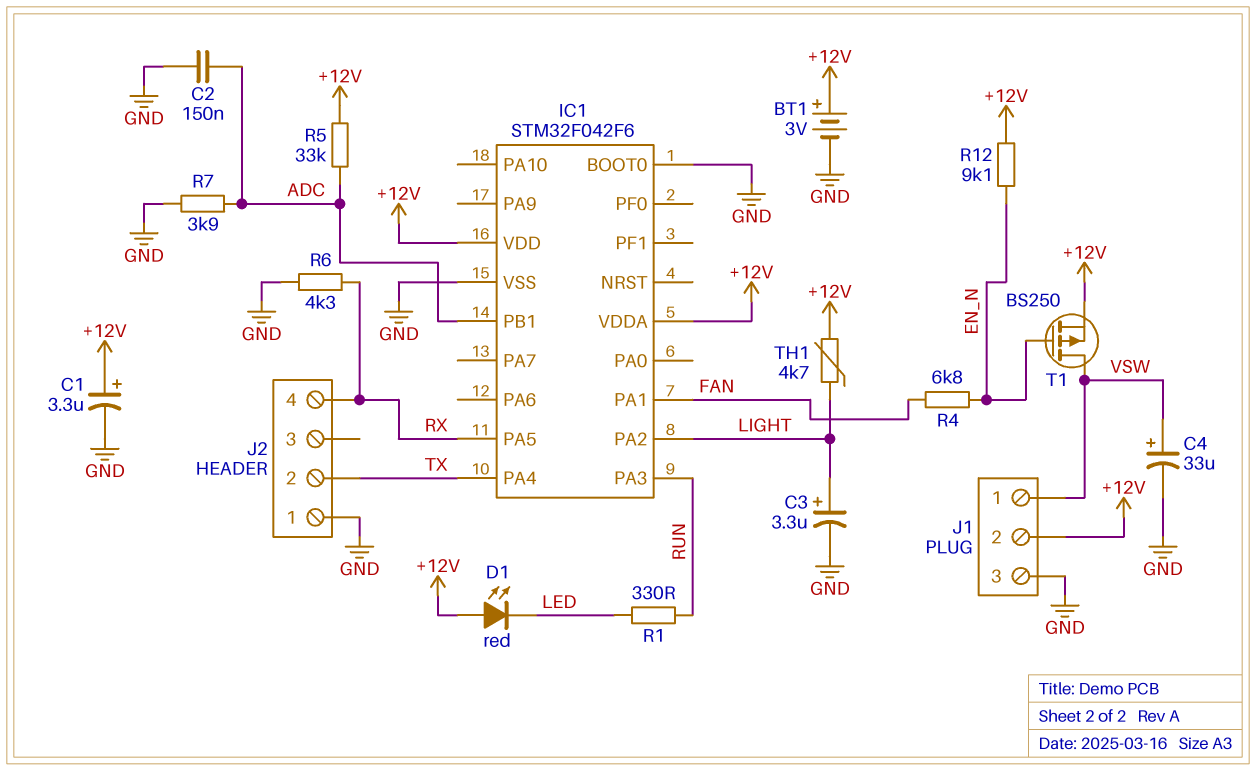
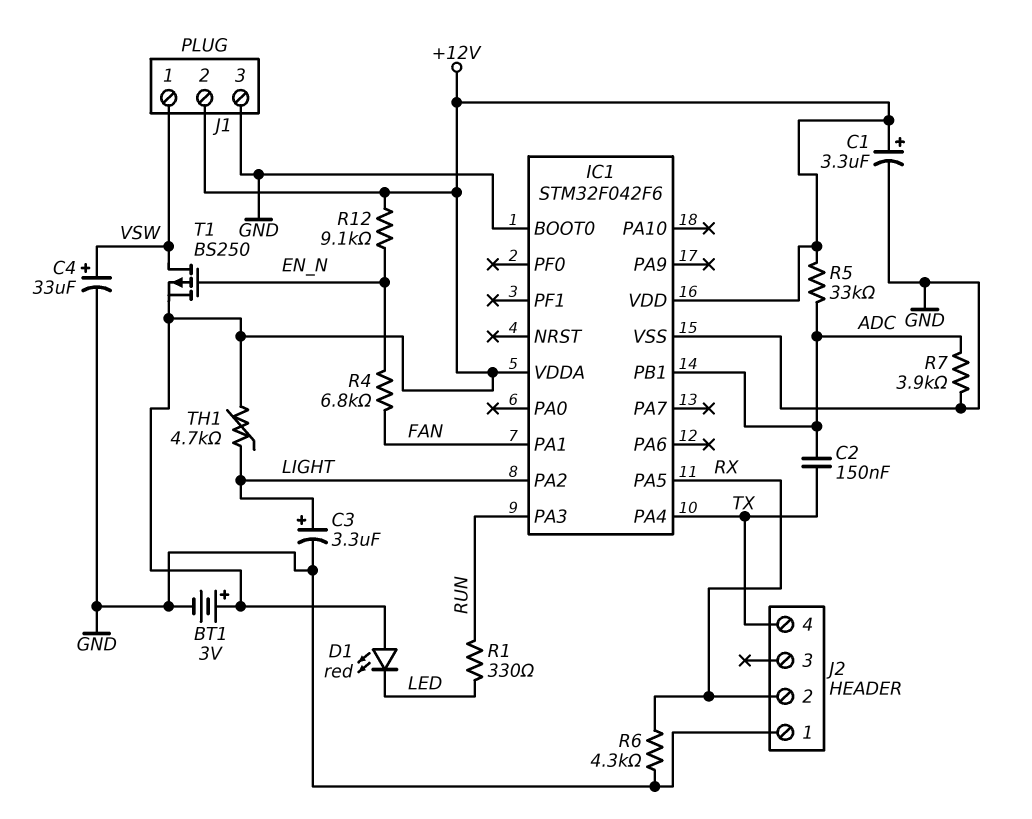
C2: 150nF (ADC, GND) -> 150nF (ADC, TX)
J2 pin 2: TX -> RX
J2 pin 4: RX -> TX

